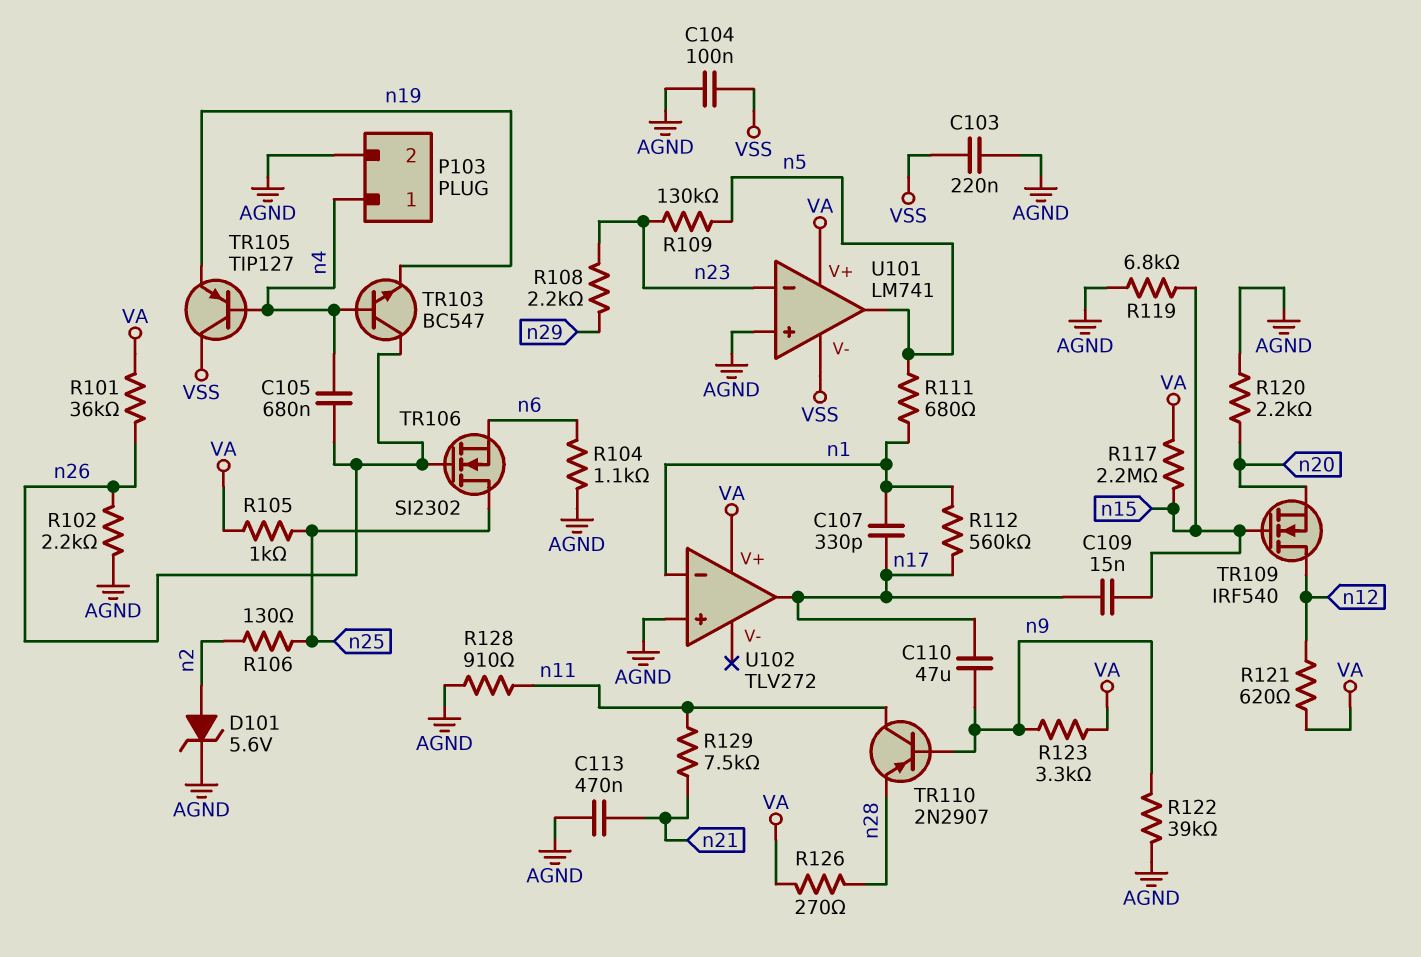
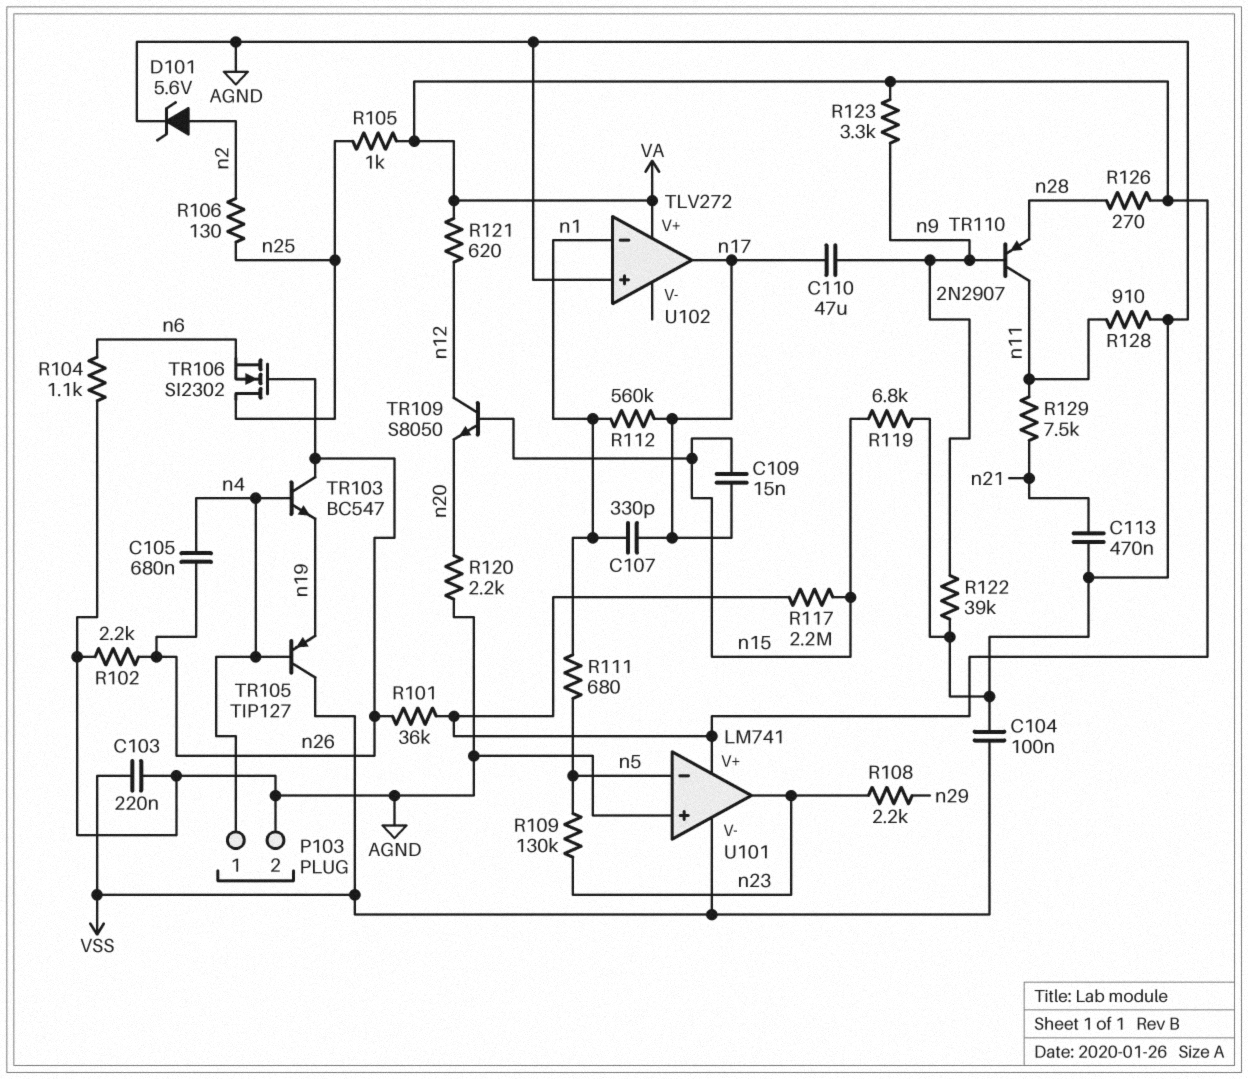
TR109: NMOS IRF540 (G n15, D n12, S n20) -> NPN S8050 (B n15, C n12, E n20)
U101 pin in-: n23 -> n5
U101 pin out: n5 -> n23

